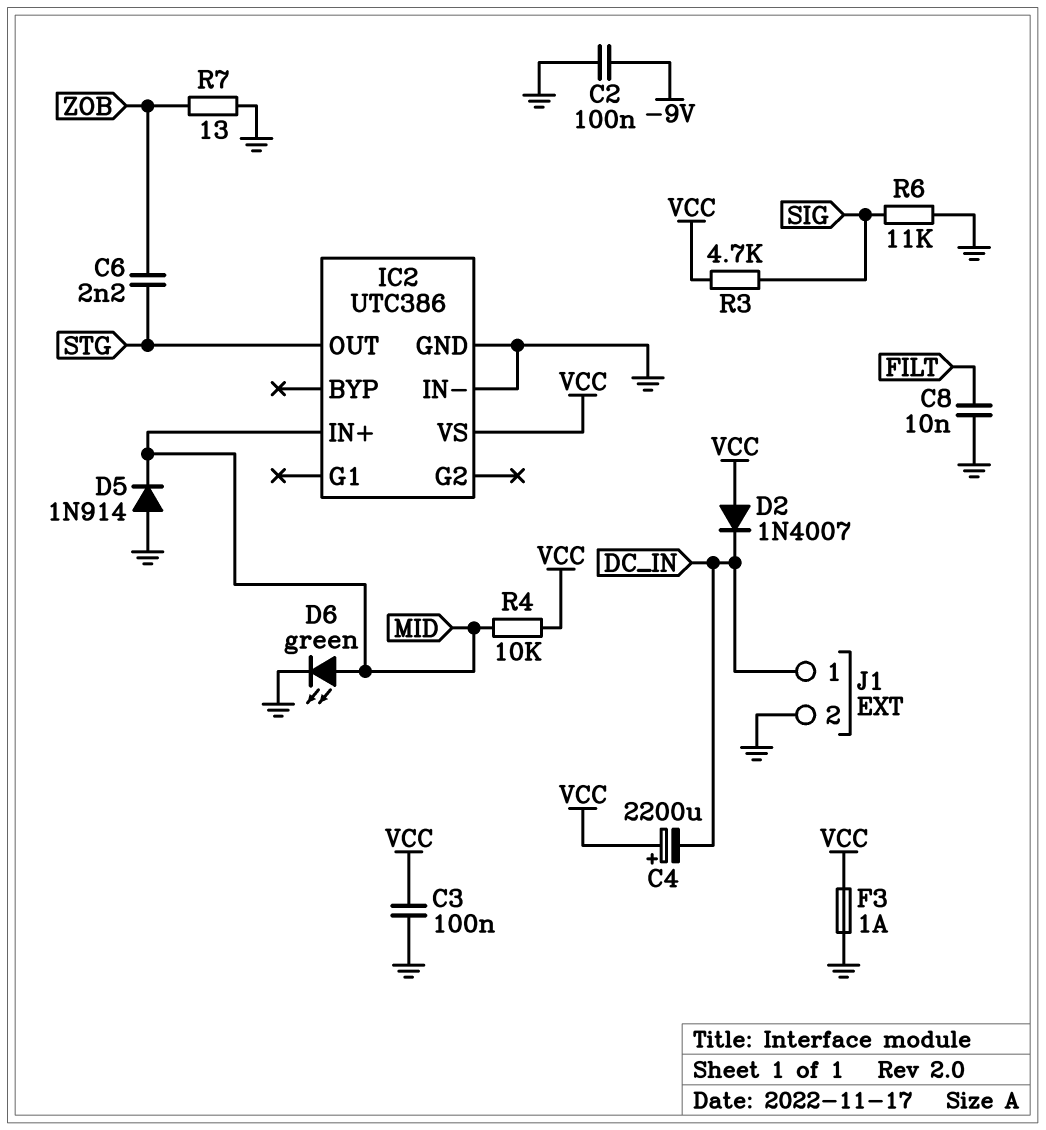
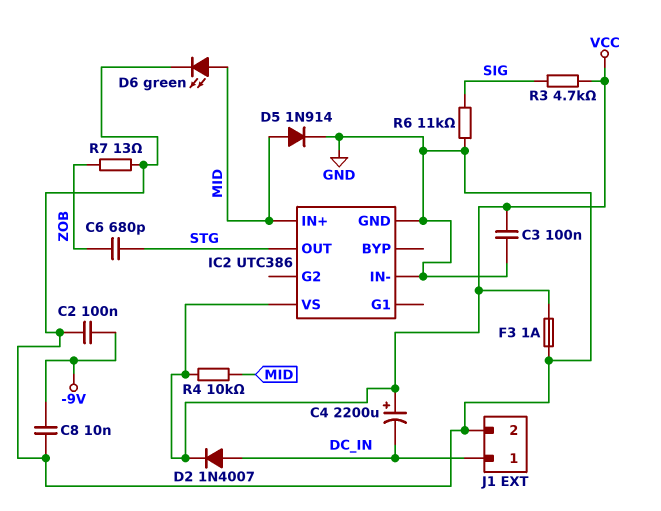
C6: 2.2nF (STG, ZOB) -> 680pF (STG, ZOB)
C8: 10nF (FILT, GND) -> 10nF (-9V, GND)
D2: diode 1N4007 (A VCC, K DC_IN) -> diode 1N4007 (A DC_IN, K VCC)
D5: diode 1N914 (A GND, K MID) -> diode 1N914 (A MID, K GND)

